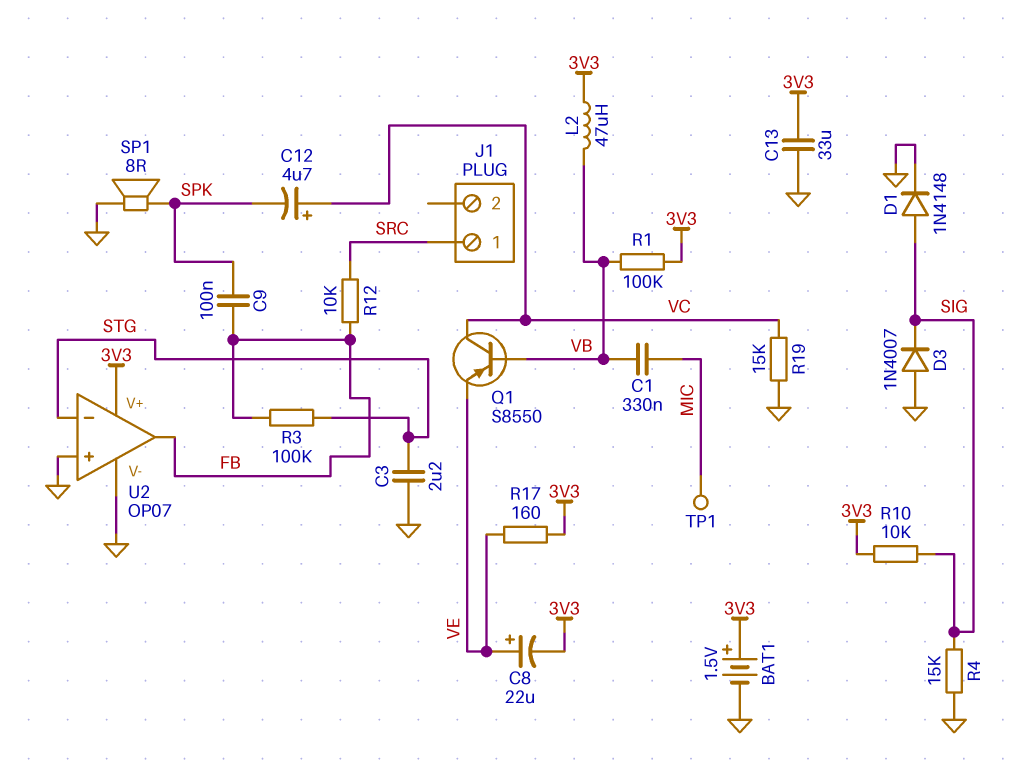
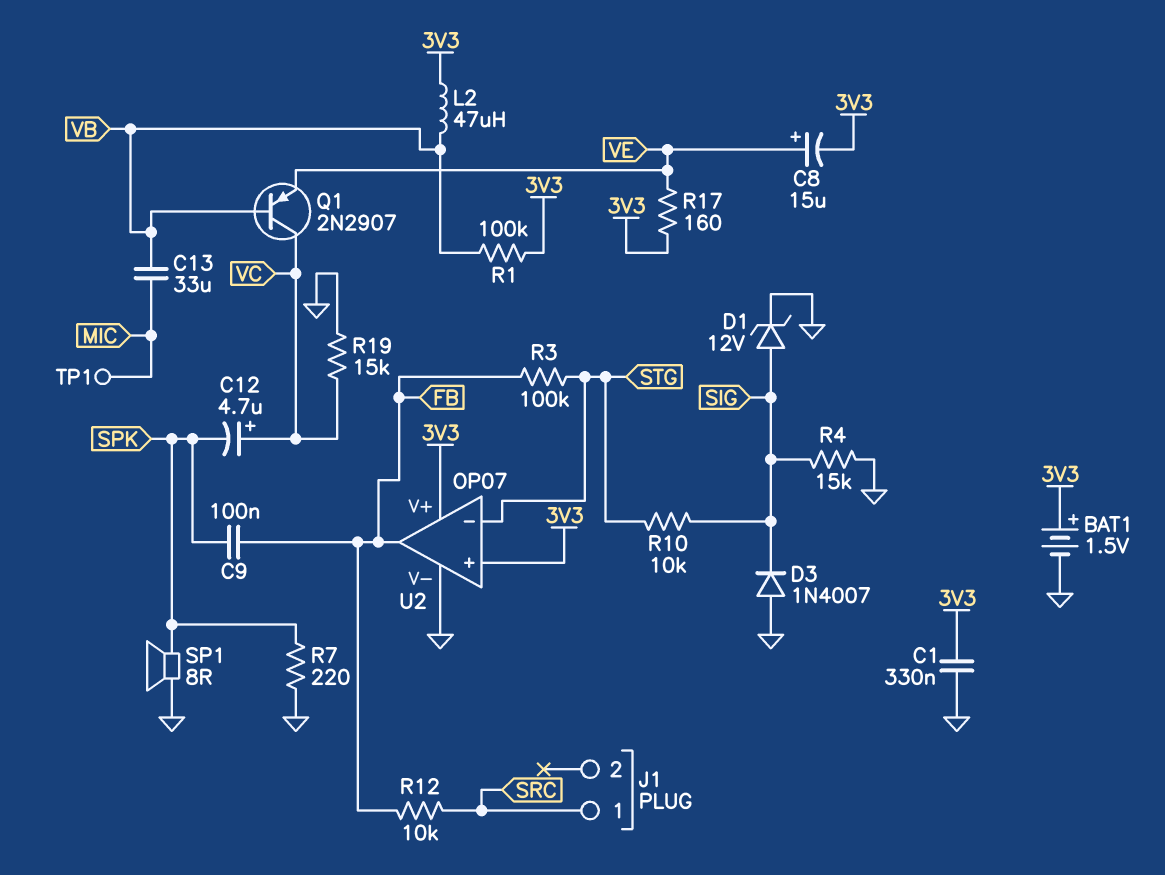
C1: 330nF (MIC, VB) -> 330nF (3V3, GND)
C3: 2.2uF (GND, STG) -> none
C8: 22uF (plus VE, minus 3V3) -> 15uF (plus VE, minus 3V3)
C13: 33uF (3V3, GND) -> 33uF (MIC, VB)
D1: diode 1N4148 (A SIG, K GND) -> zener 12V (A SIG, K GND)
Q1: PNP S8550 (B VB, C VC, E VE) -> PNP 2N2907 (B VB, C VC, E VE)
R7: none -> 220 (GND, SPK)
R10: 10k (3V3, SIG) -> 10k (SIG, STG)
U2 pin in+: GND -> 3V3

